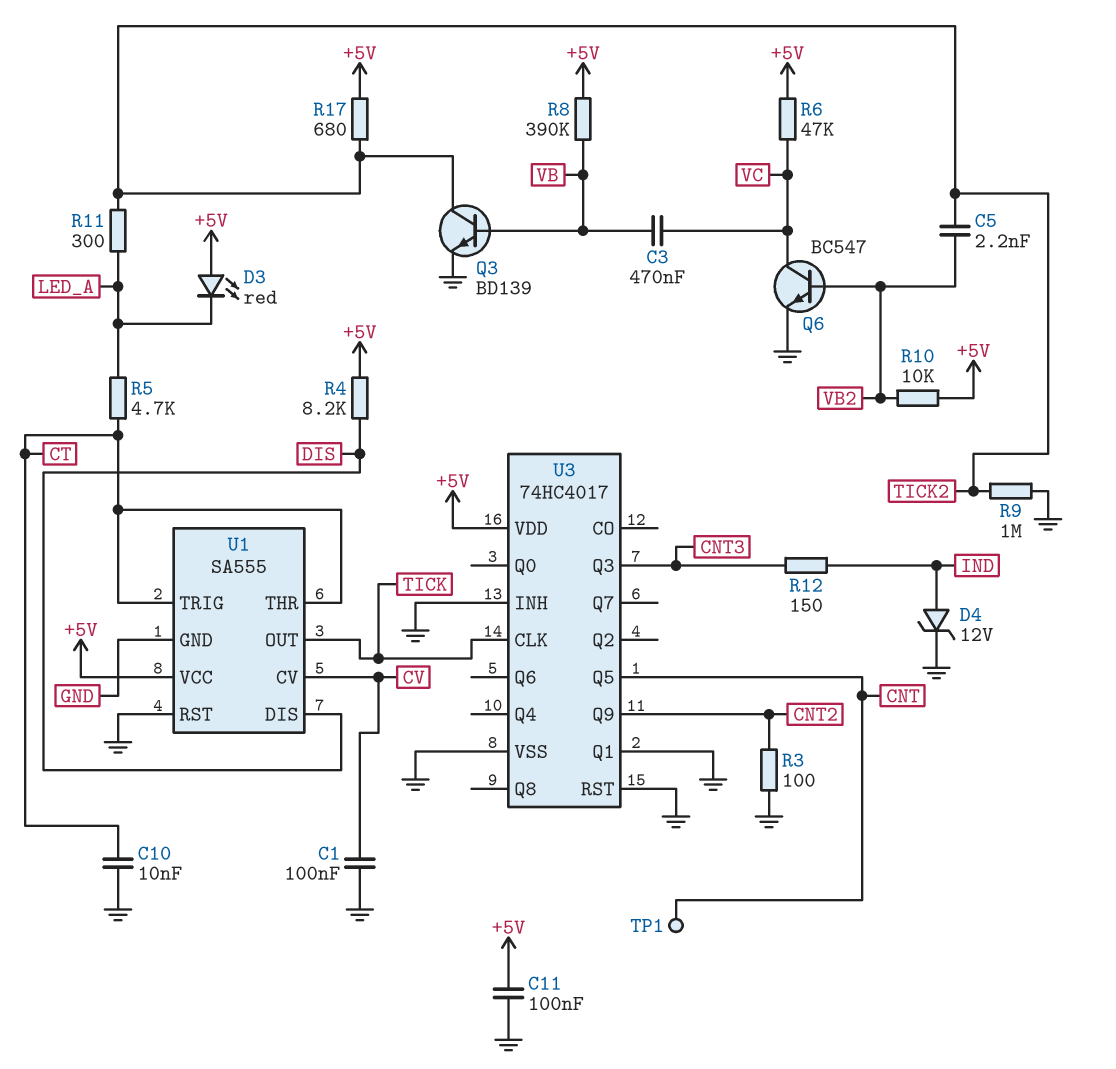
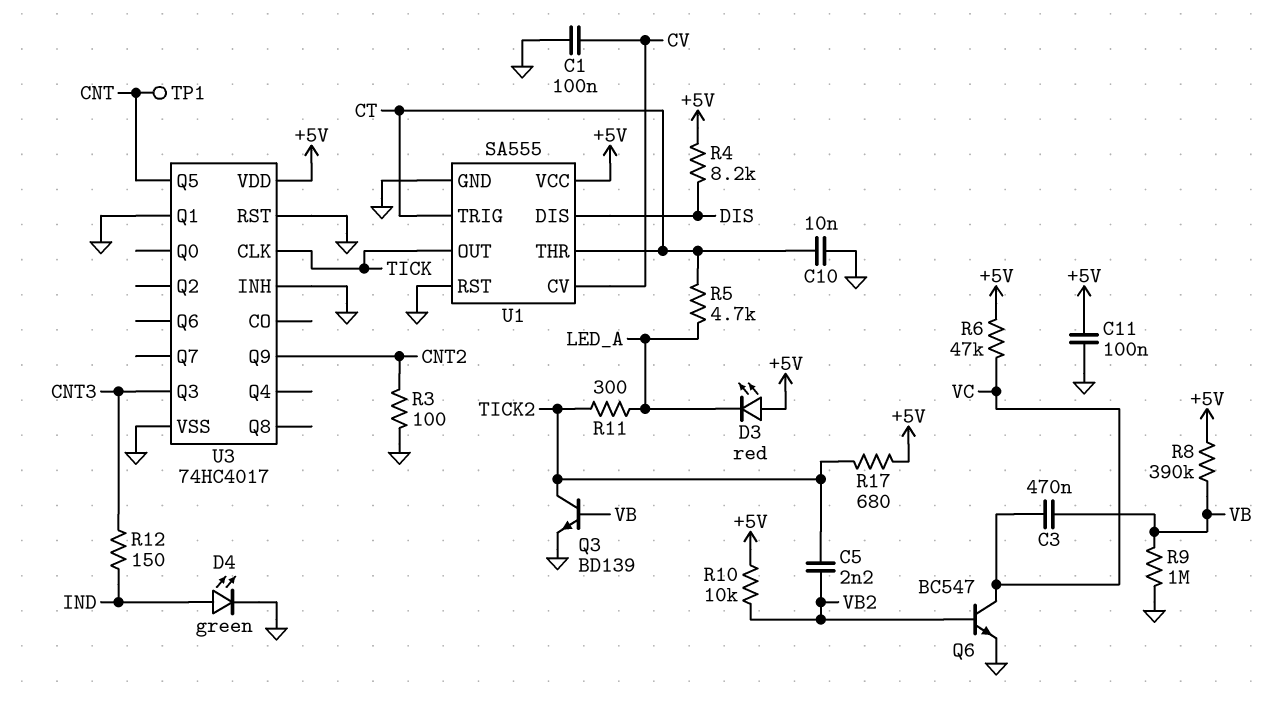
D4: zener 12V (A IND, K GND) -> LED green (A IND, K GND)
R9: 1M (GND, TICK2) -> 1M (GND, VB)

